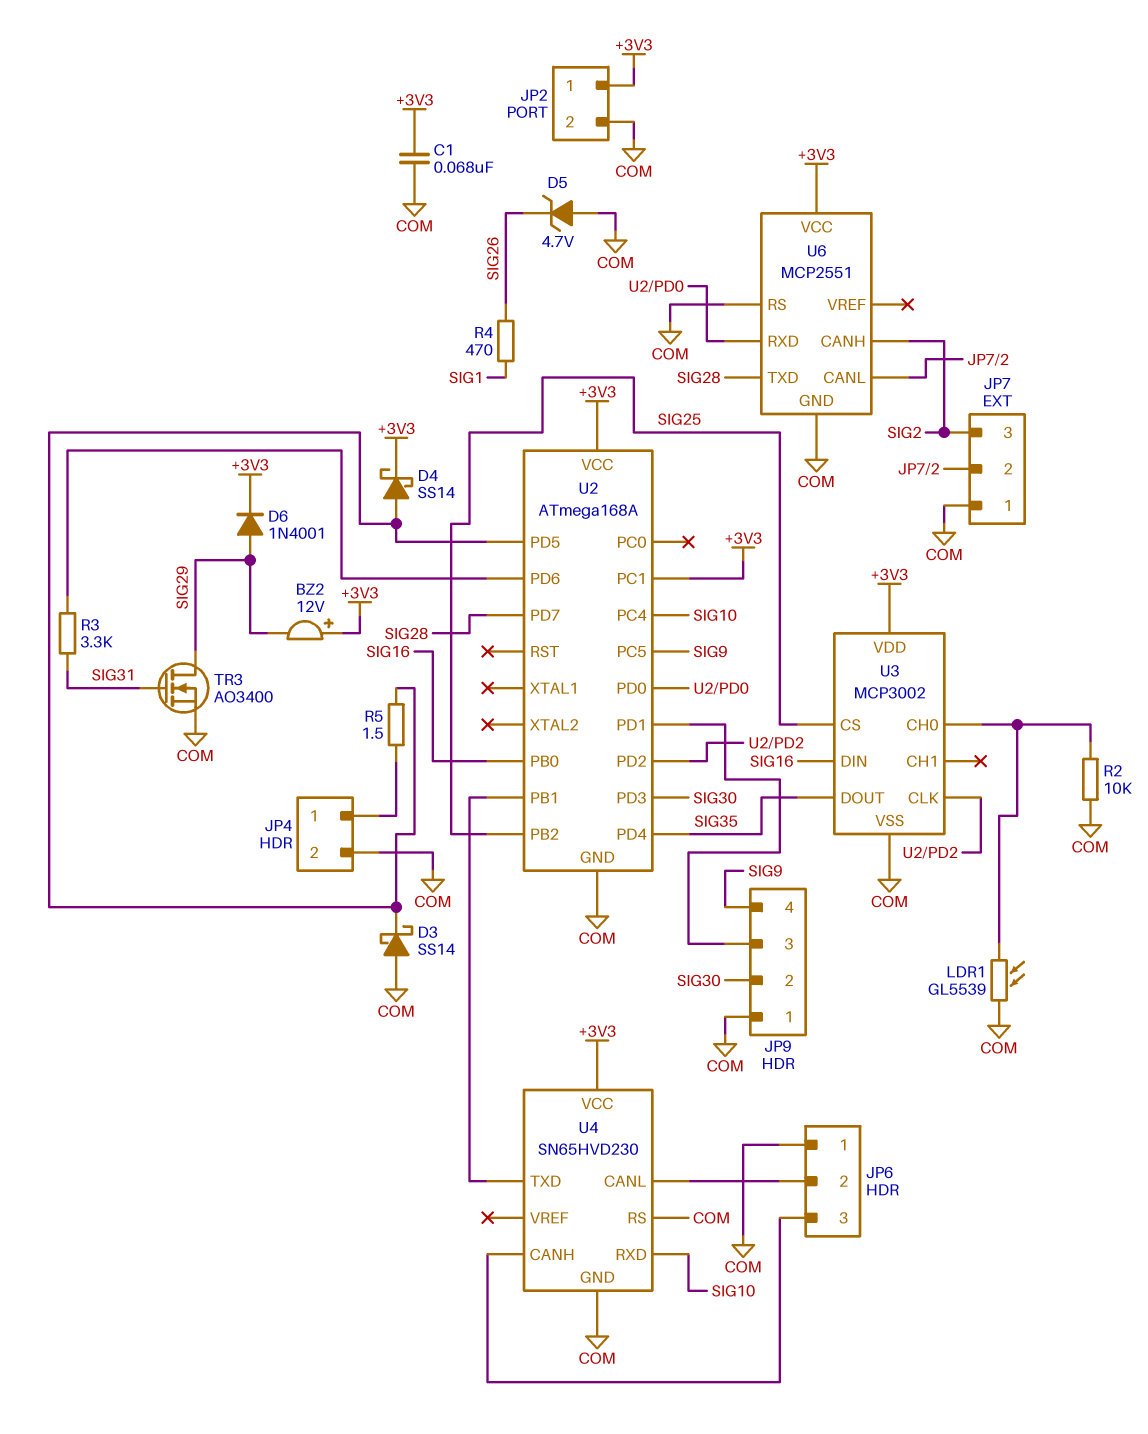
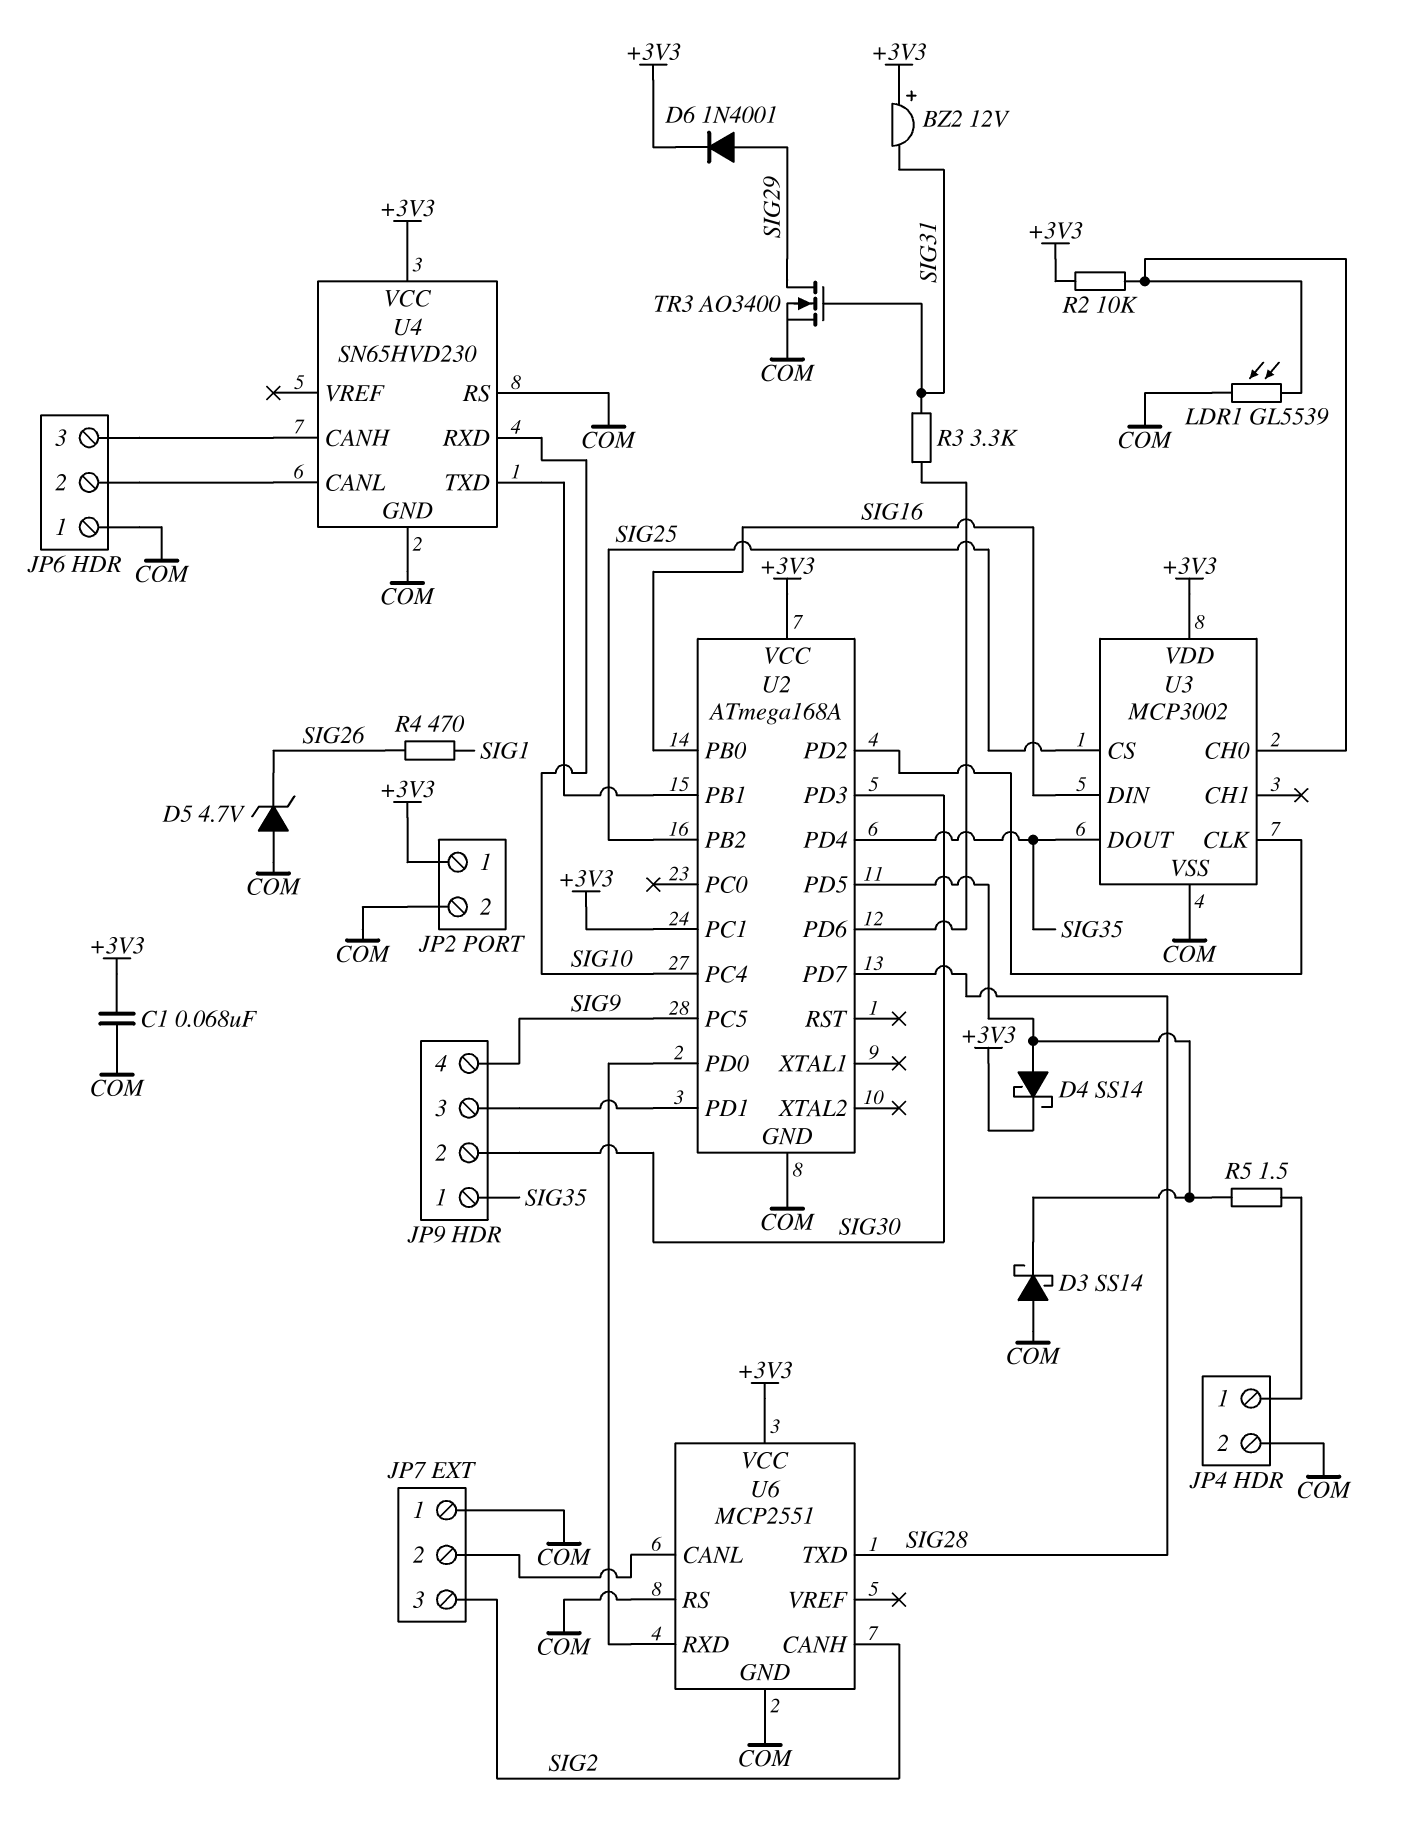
BZ2: buzzer 12V (plus +3V3, minus SIG29) -> buzzer 12V (plus +3V3, minus SIG31)
JP9 pin 1: COM -> SIG35
R2: 10k (COM, U3/CH0) -> 10k (+3V3, U3/CH0)

